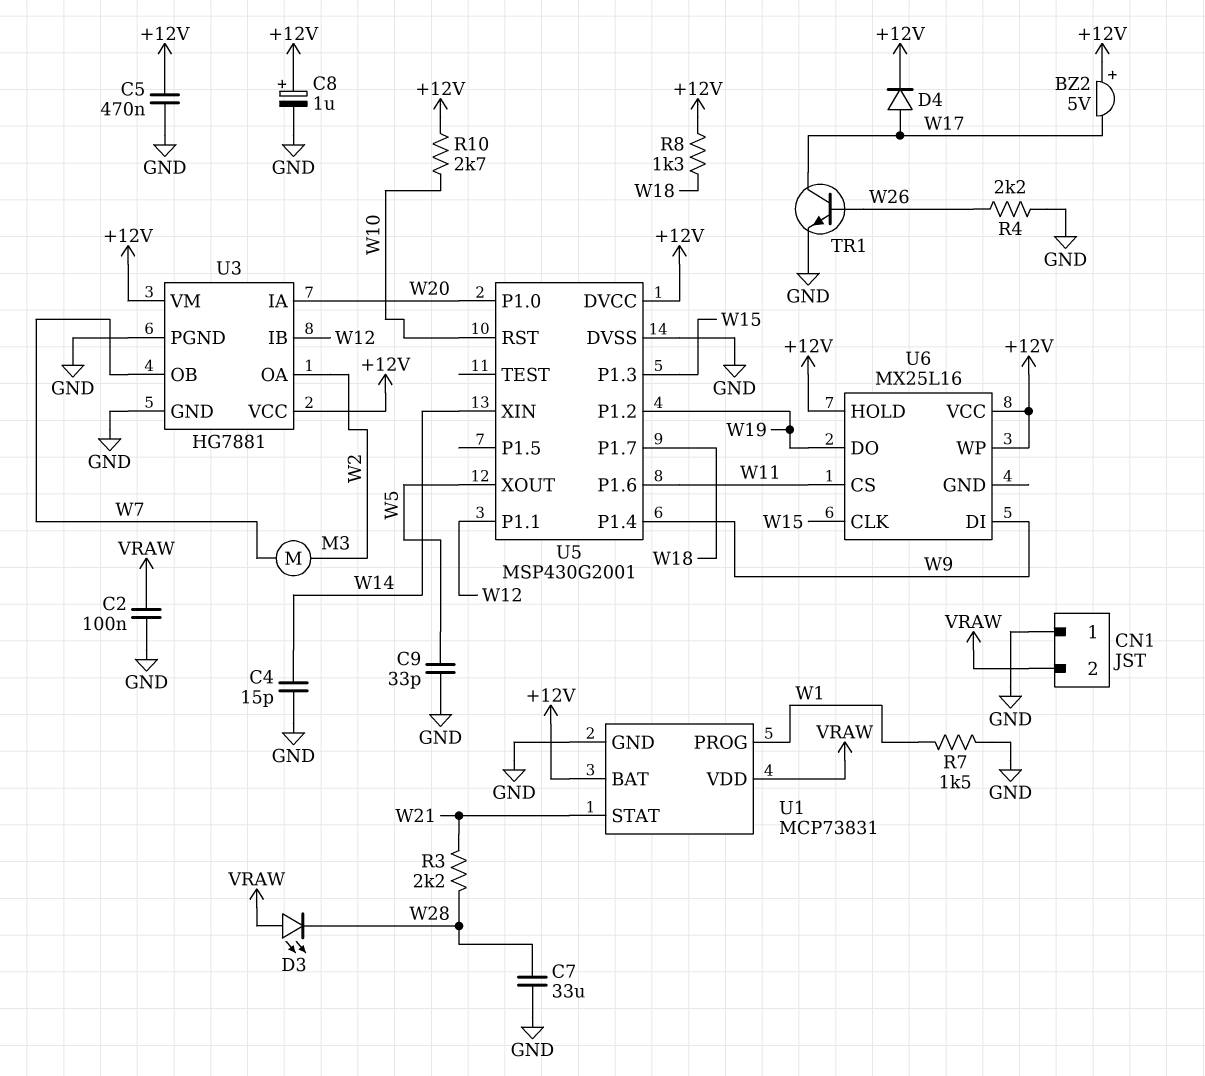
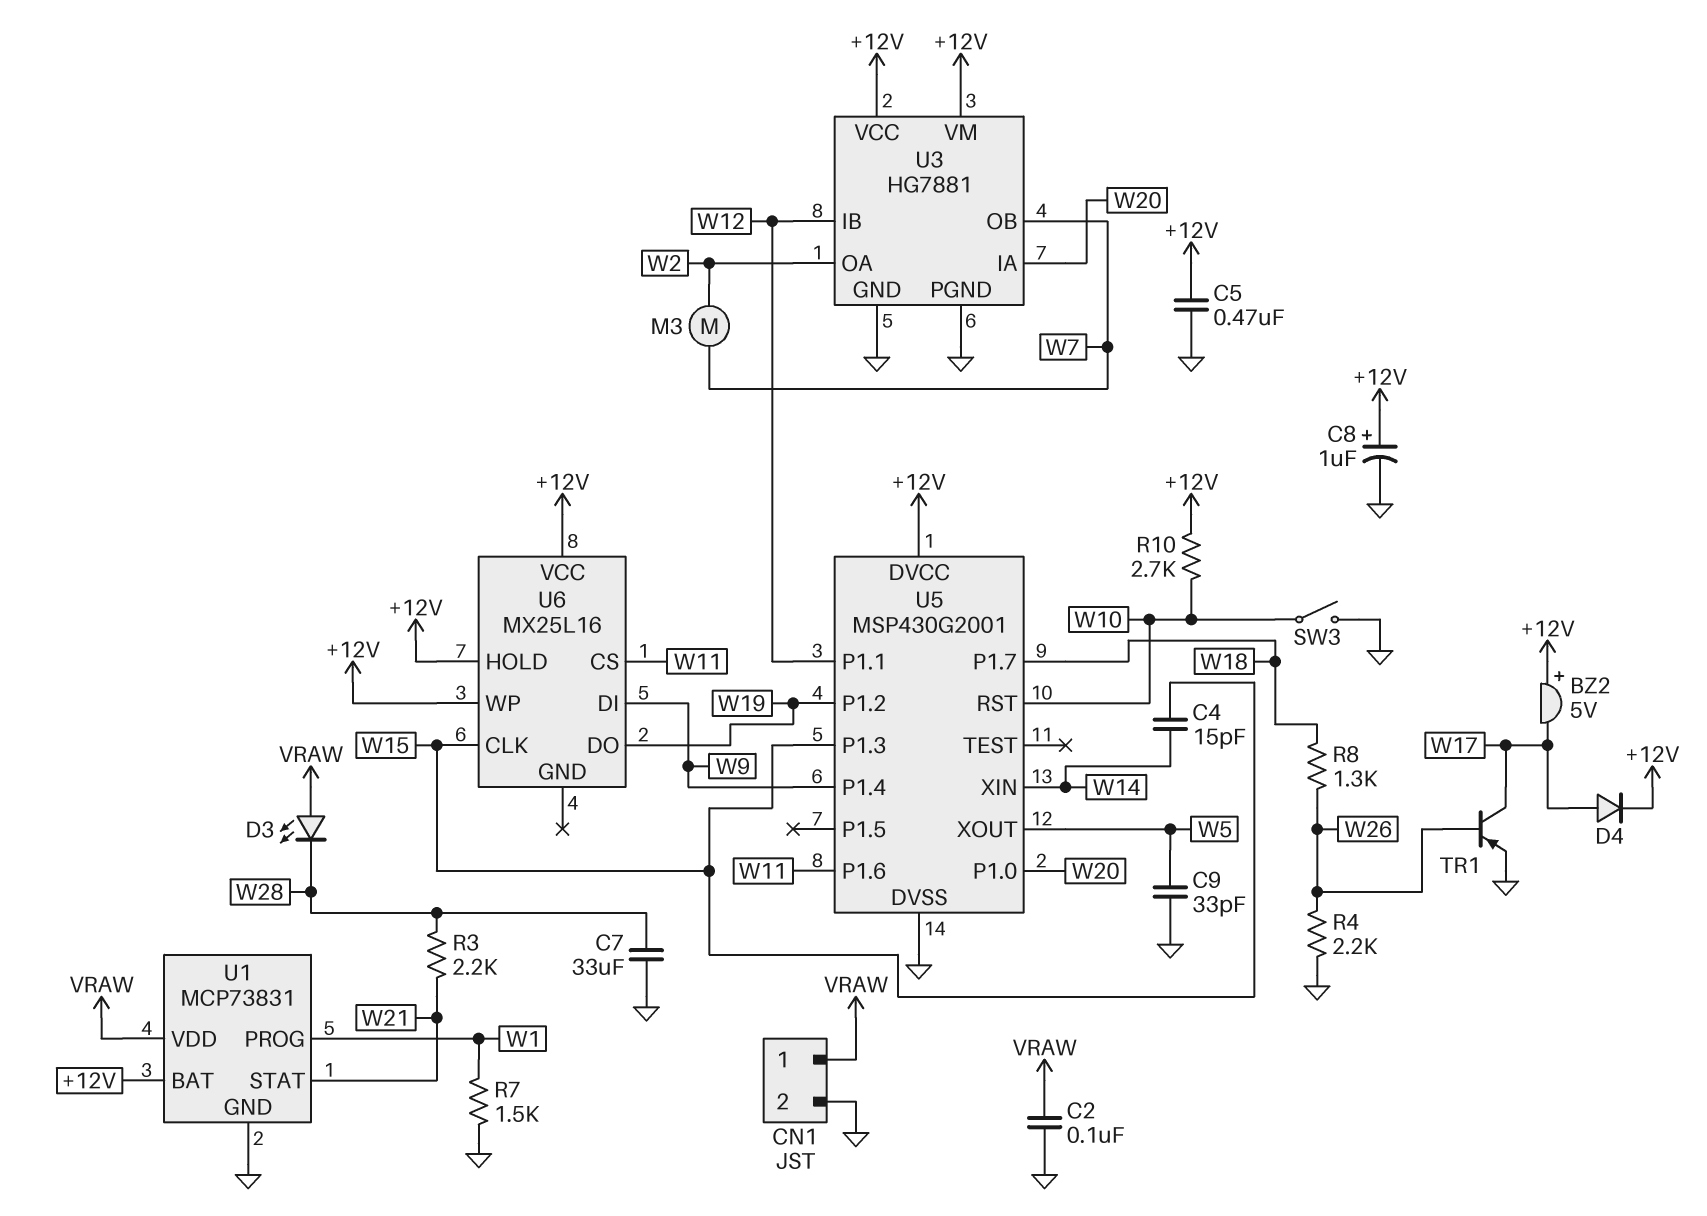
C4: 15pF (GND, W14) -> 15pF (W14, W15)
CN1 pin 1: GND -> VRAW
CN1 pin 2: VRAW -> GND
R8: 1.3k (+12V, W18) -> 1.3k (W18, W26)
SW3: none -> switch (GND, W10)
TR1: NPN (B W26, C W17, E GND) -> PNP (B W26, C W17, E GND)

